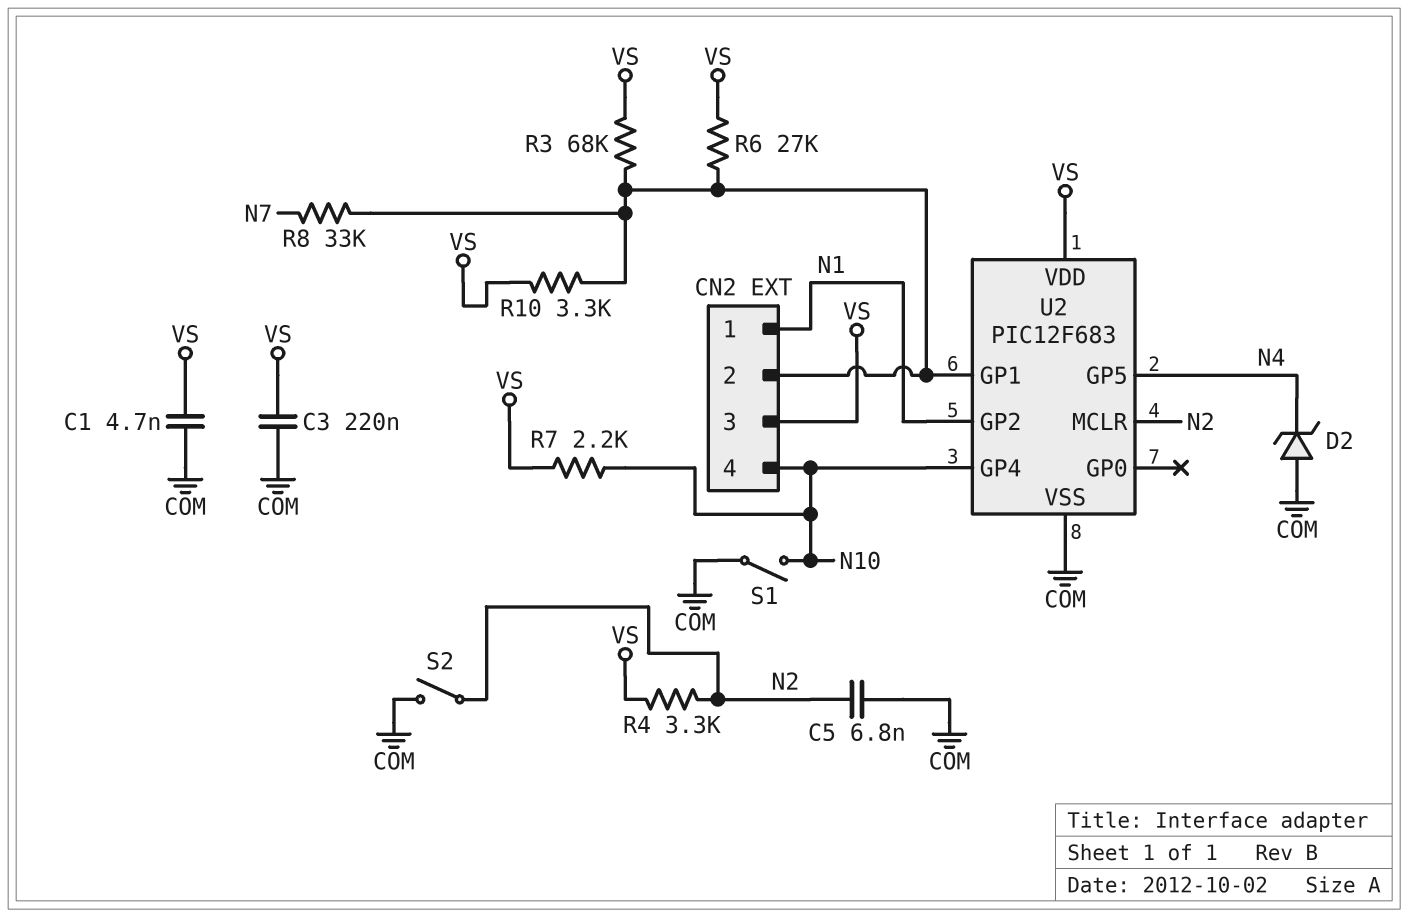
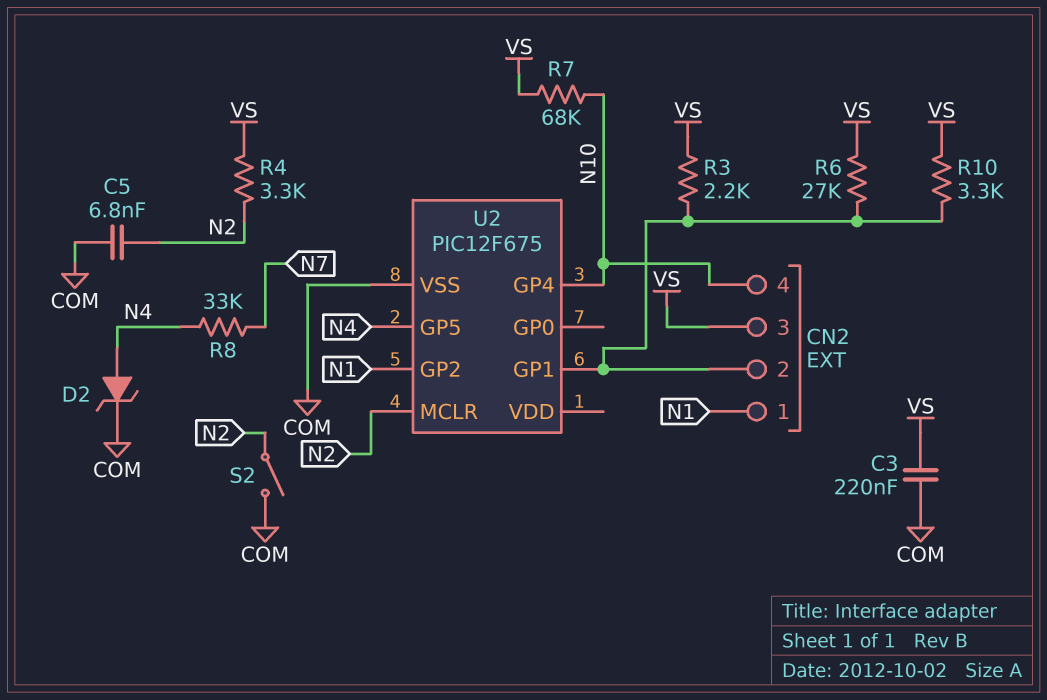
C1: 4.7nF (COM, VS) -> none
D2: zener (A COM, K N4) -> zener (A N4, K COM)
R3: 68k (CN2/2, VS) -> 2.2k (CN2/2, VS)
R7: 2.2k (N10, VS) -> 68k (N10, VS)
R8: 33k (CN2/2, N7) -> 33k (N4, N7)
S1: switch (COM, N10) -> none
U2: PIC12F683 -> PIC12F675
U2 pin VDD: VS -> none

